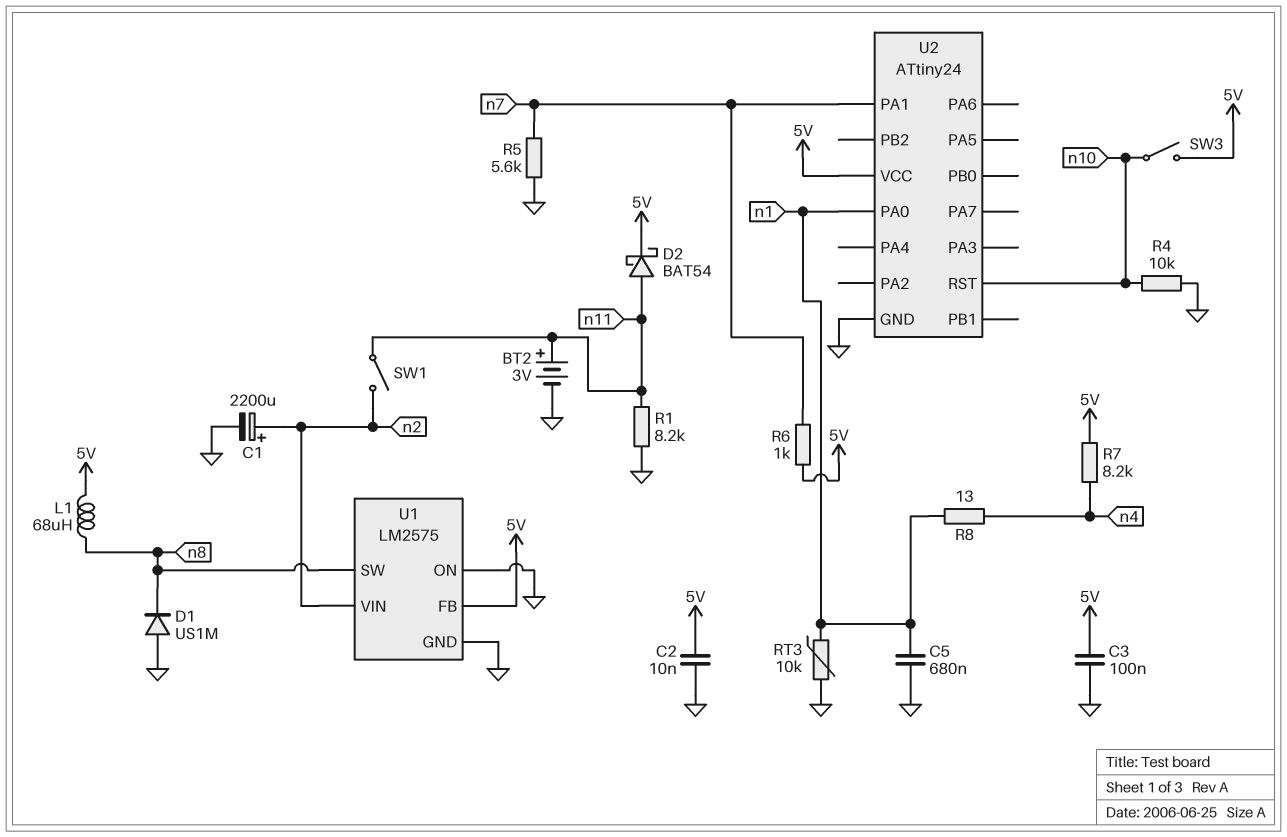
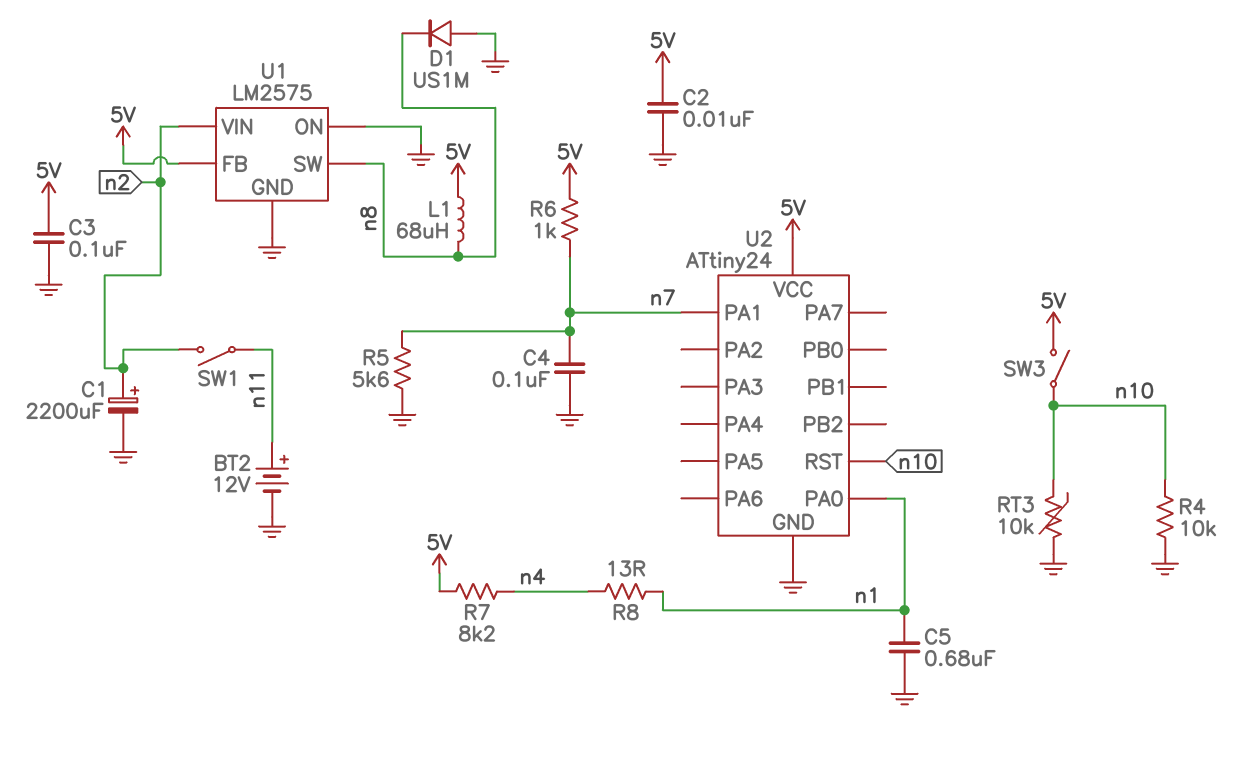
BT2: 3V (plus n11, minus GND) -> 12V (plus n11, minus GND)
C4: none -> 100nF (GND, n7)
D2: schottky BAT54 (A n11, K 5V) -> none
R1: 8.2k (GND, n11) -> none
RT3: 10k (GND, n1) -> 10k (GND, n10)

